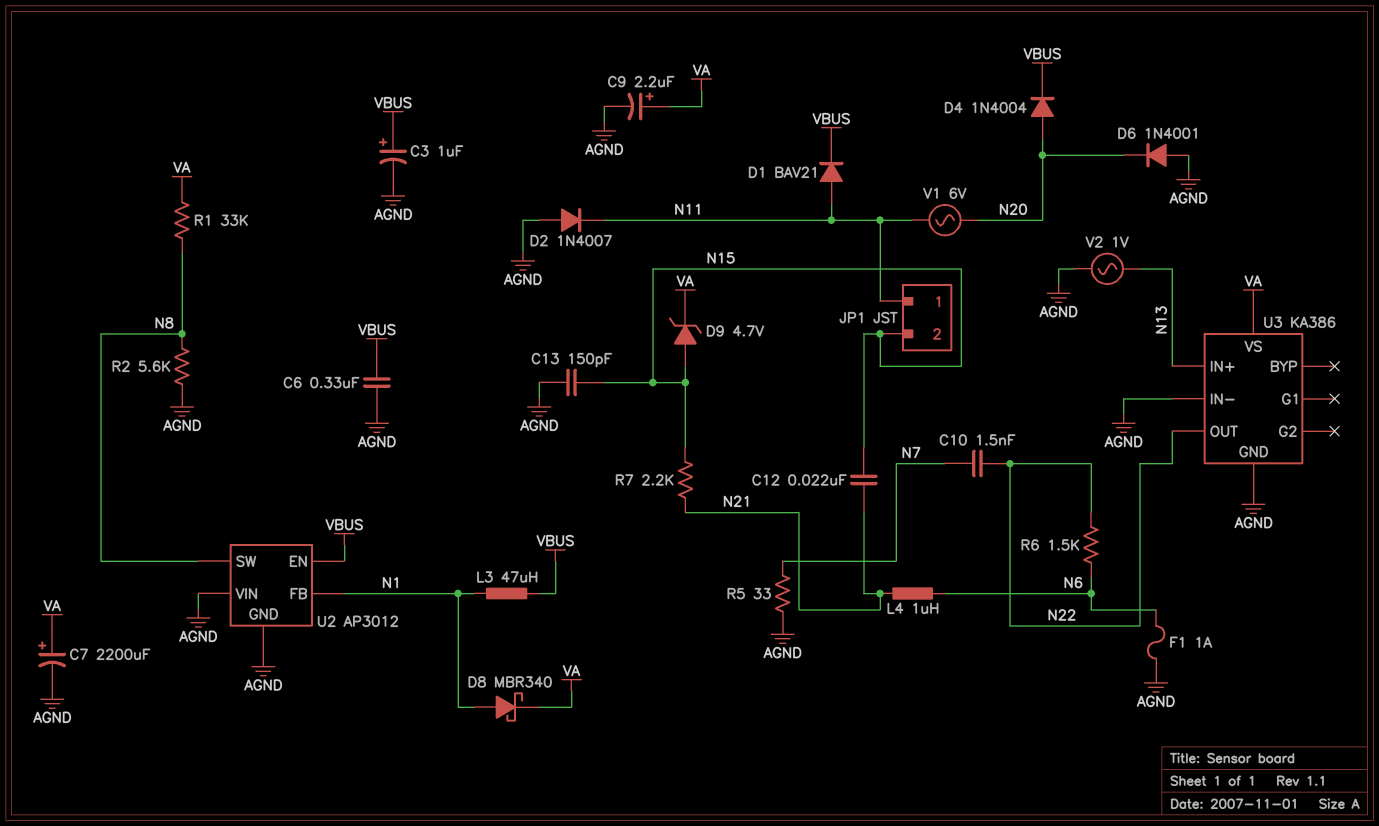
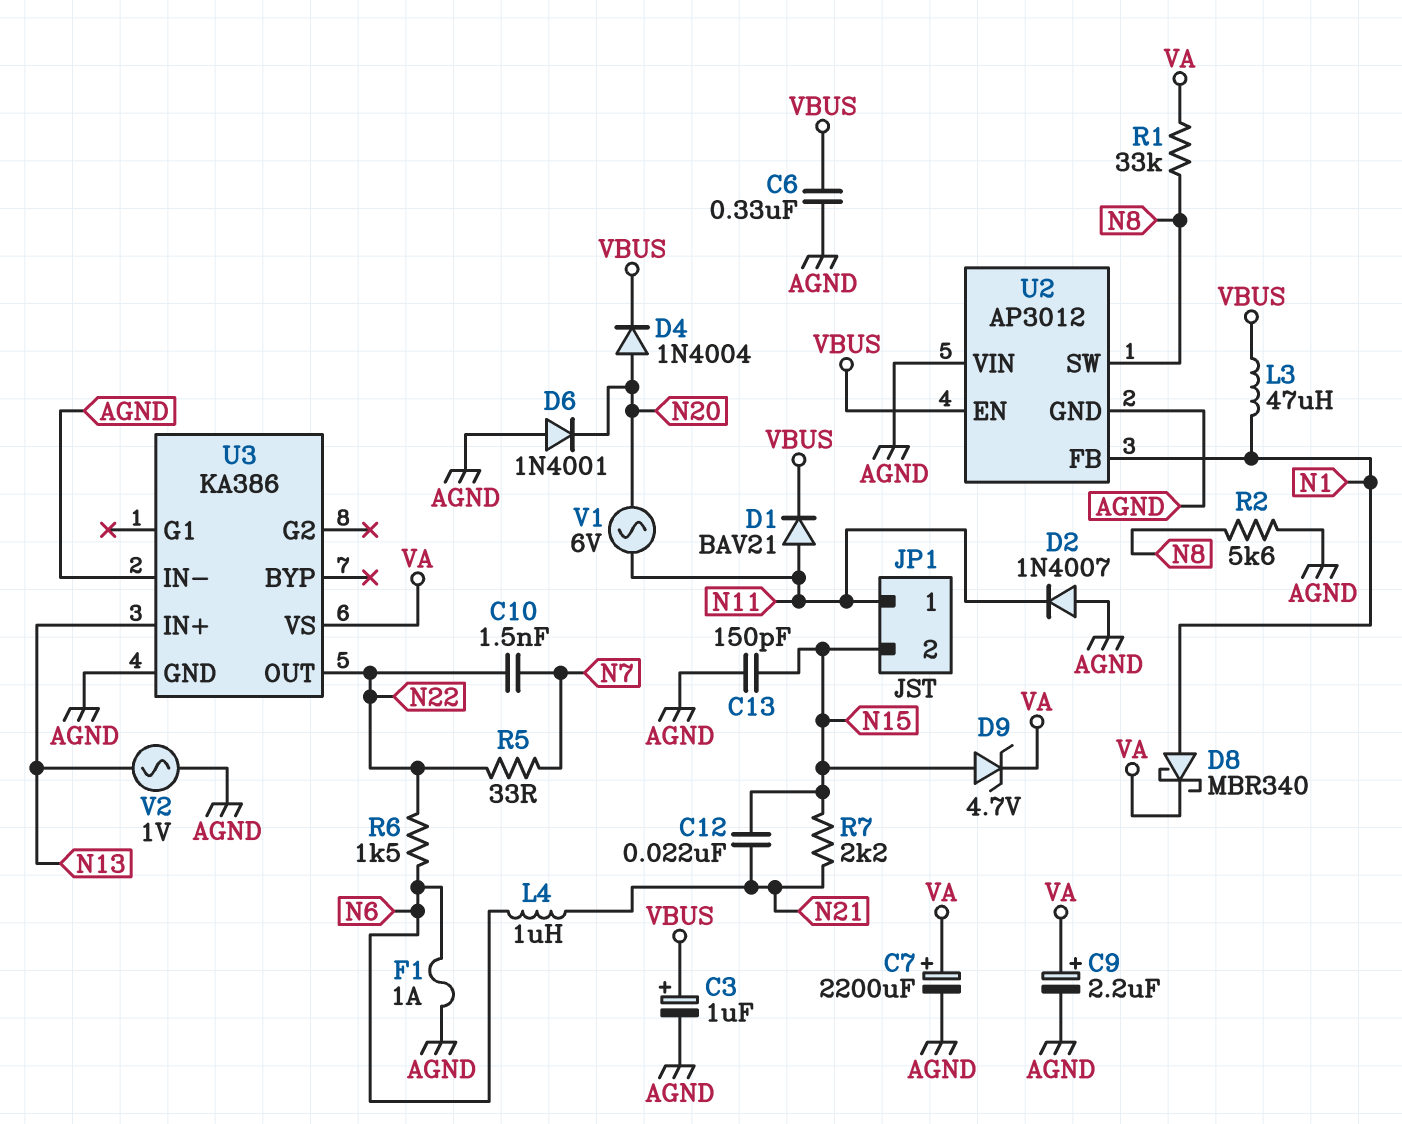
R5: 33 (AGND, N7) -> 33 (N7, N22)

